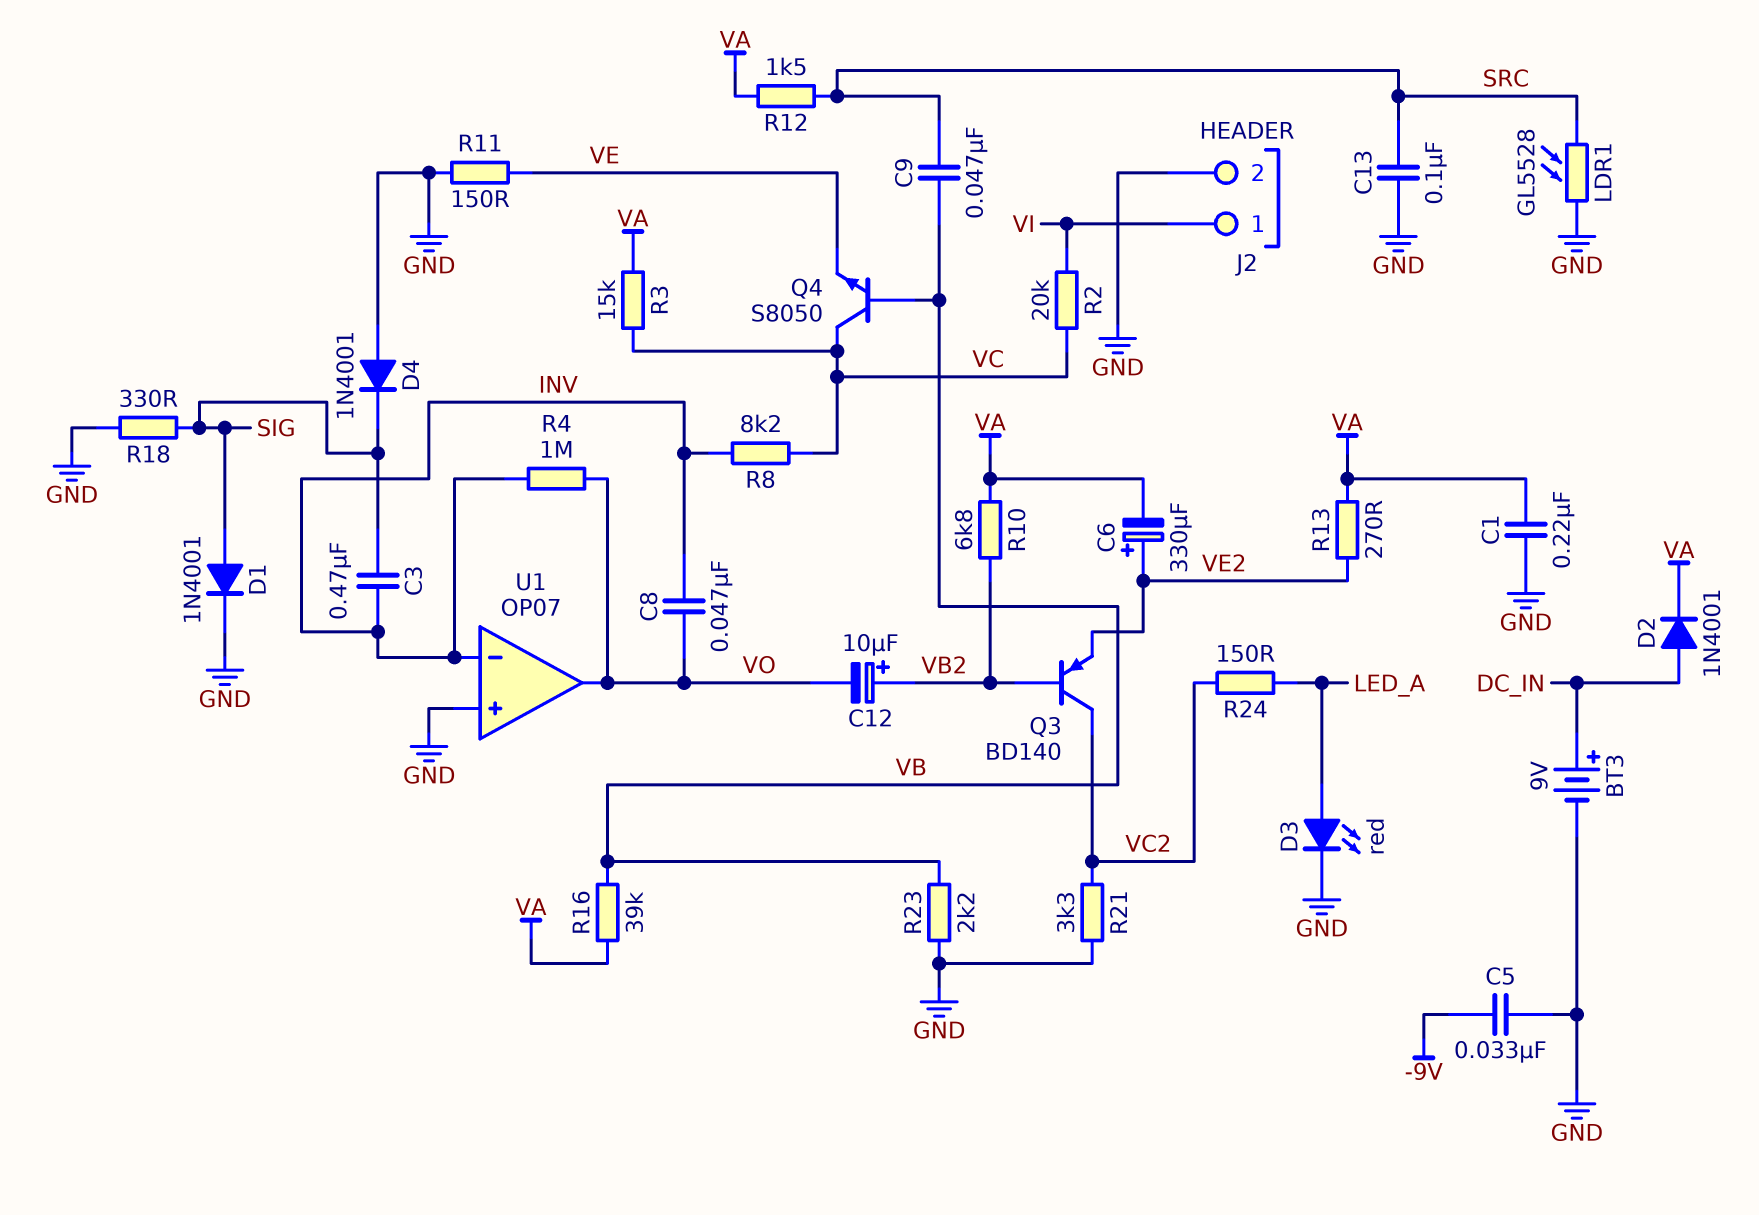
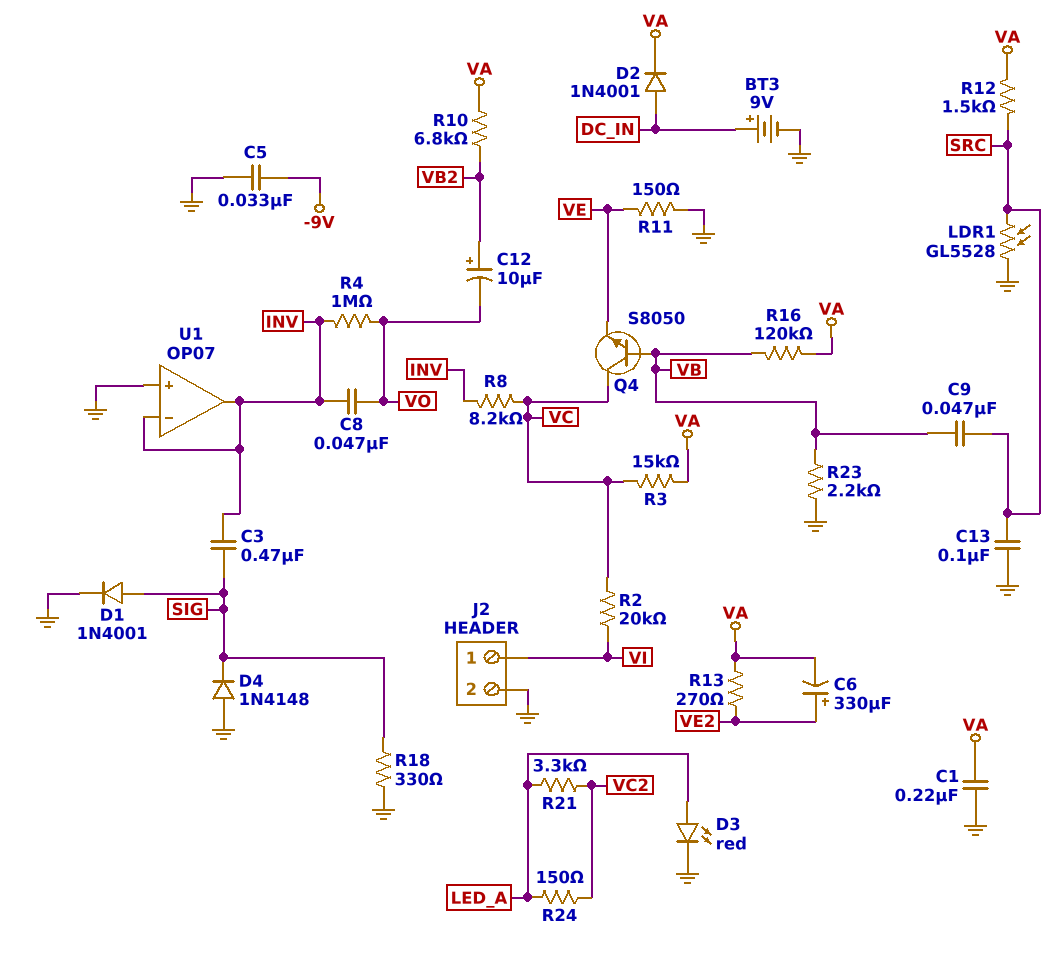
D4: diode 1N4001 (A GND, K SIG) -> diode 1N4148 (A GND, K SIG)
Q3: PNP BD140 (B VB2, C VC2, E VE2) -> none
R16: 39k (VA, VB) -> 120k (VA, VB)
R21: 3.3k (GND, VC2) -> 3.3k (LED_A, VC2)
U1 pin out: VO -> INV

